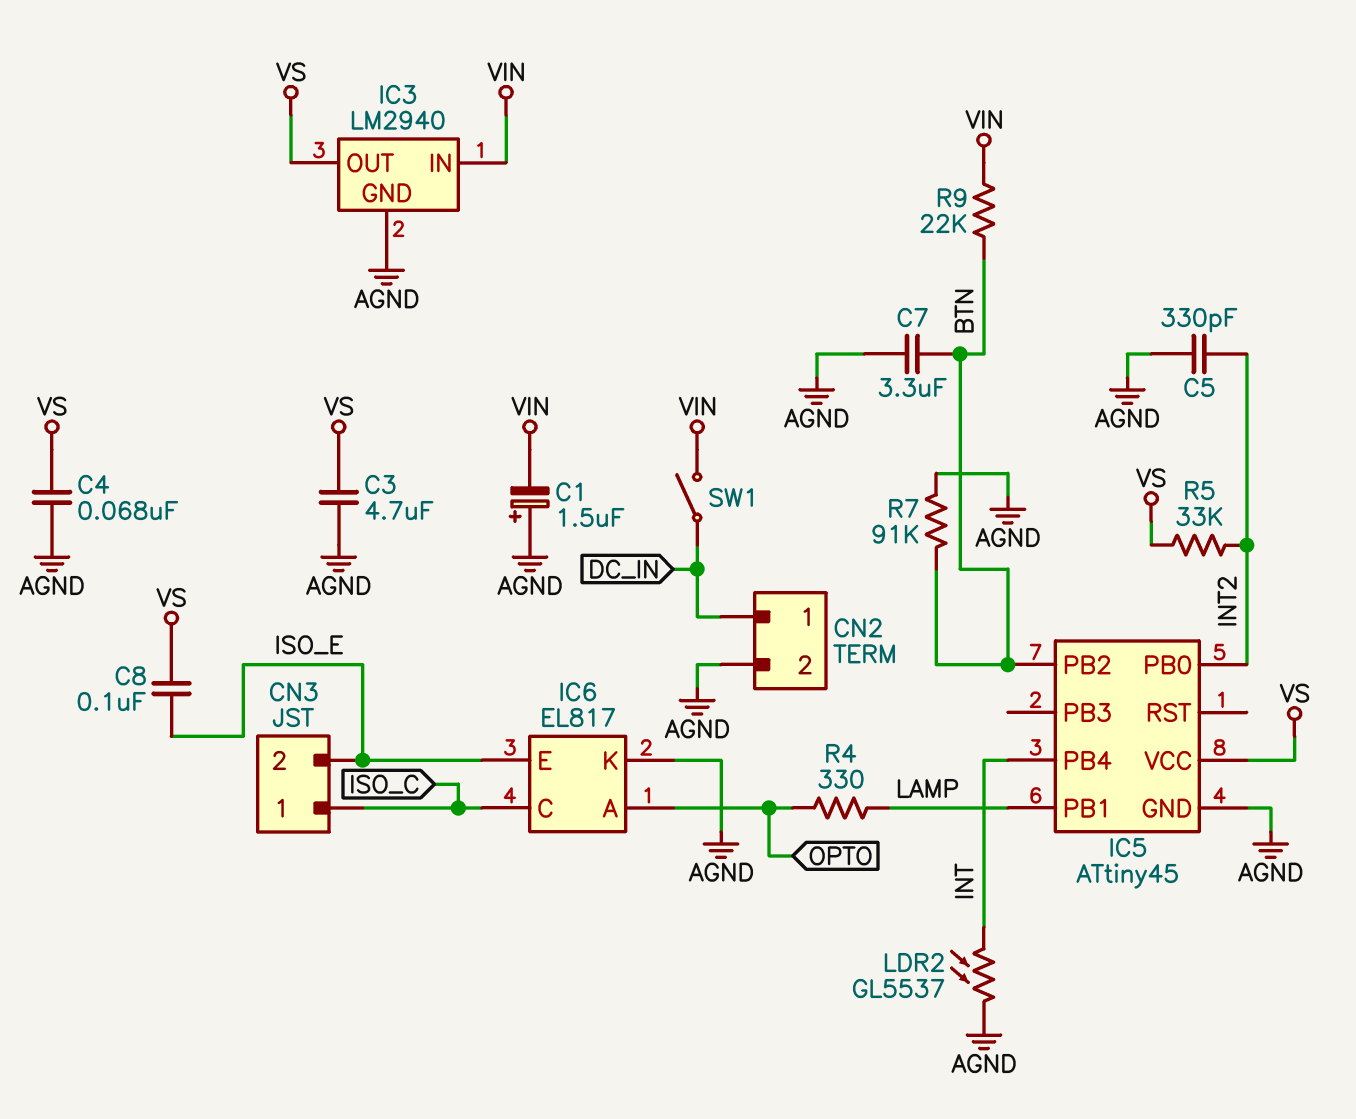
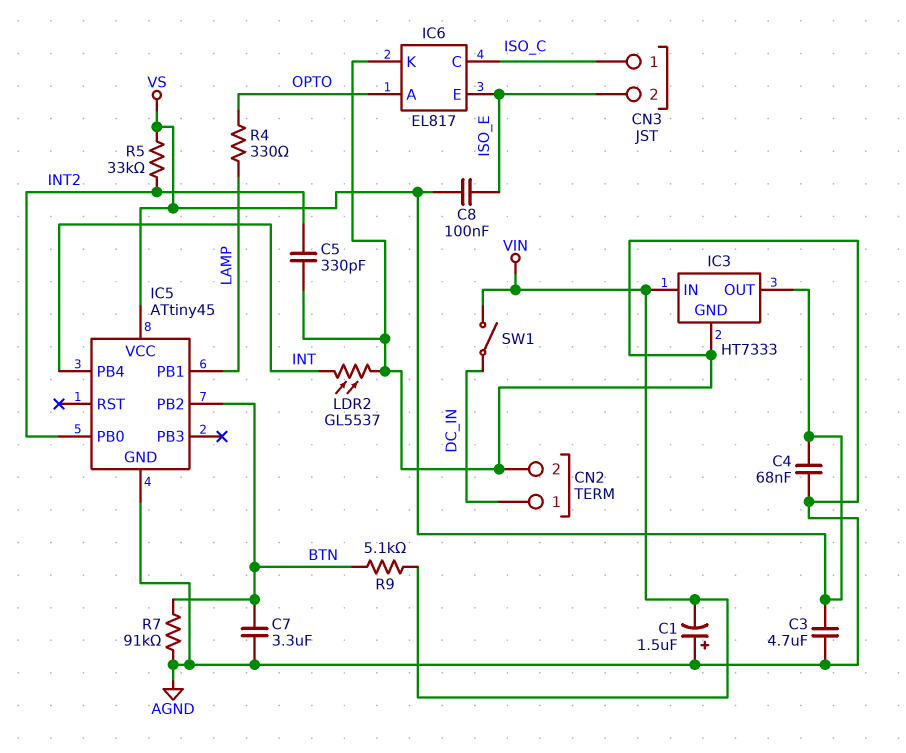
IC3: LM2940 -> HT7333
R9: 22k (BTN, VIN) -> 5.1k (BTN, VIN)

